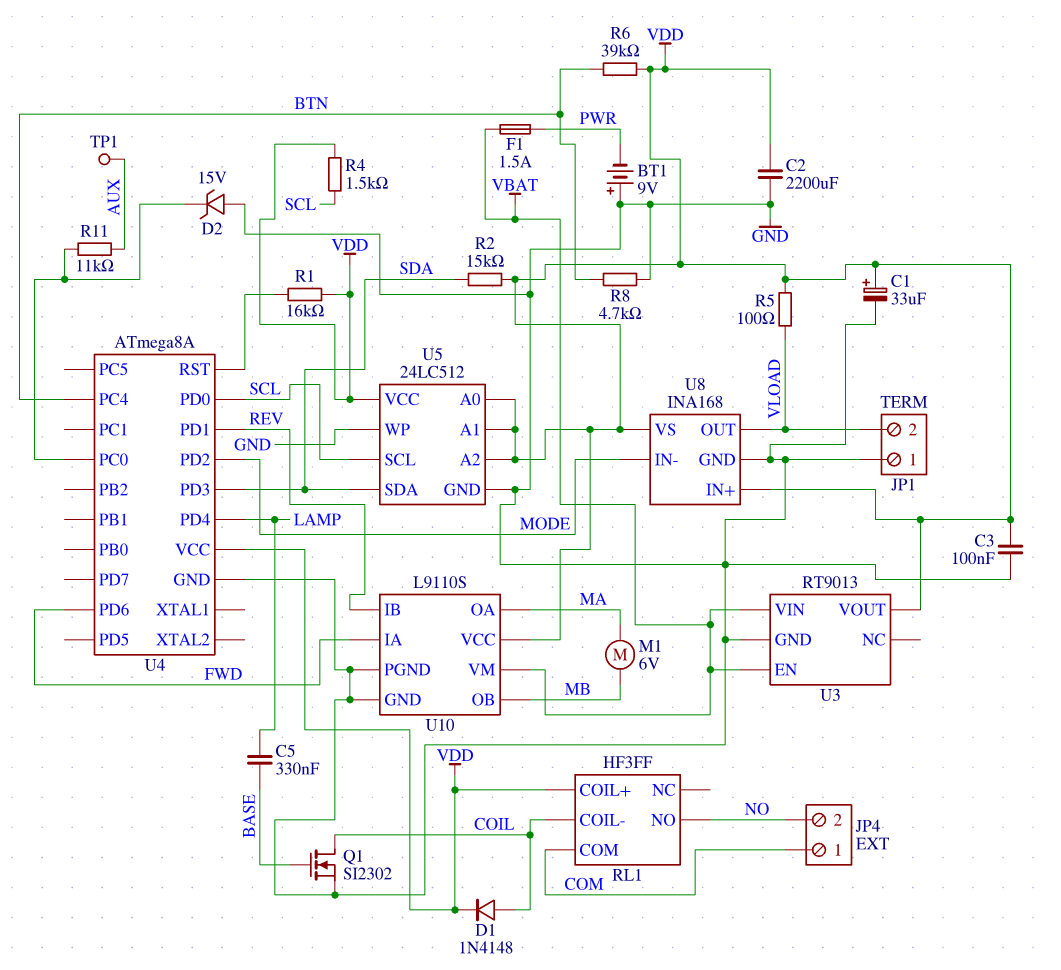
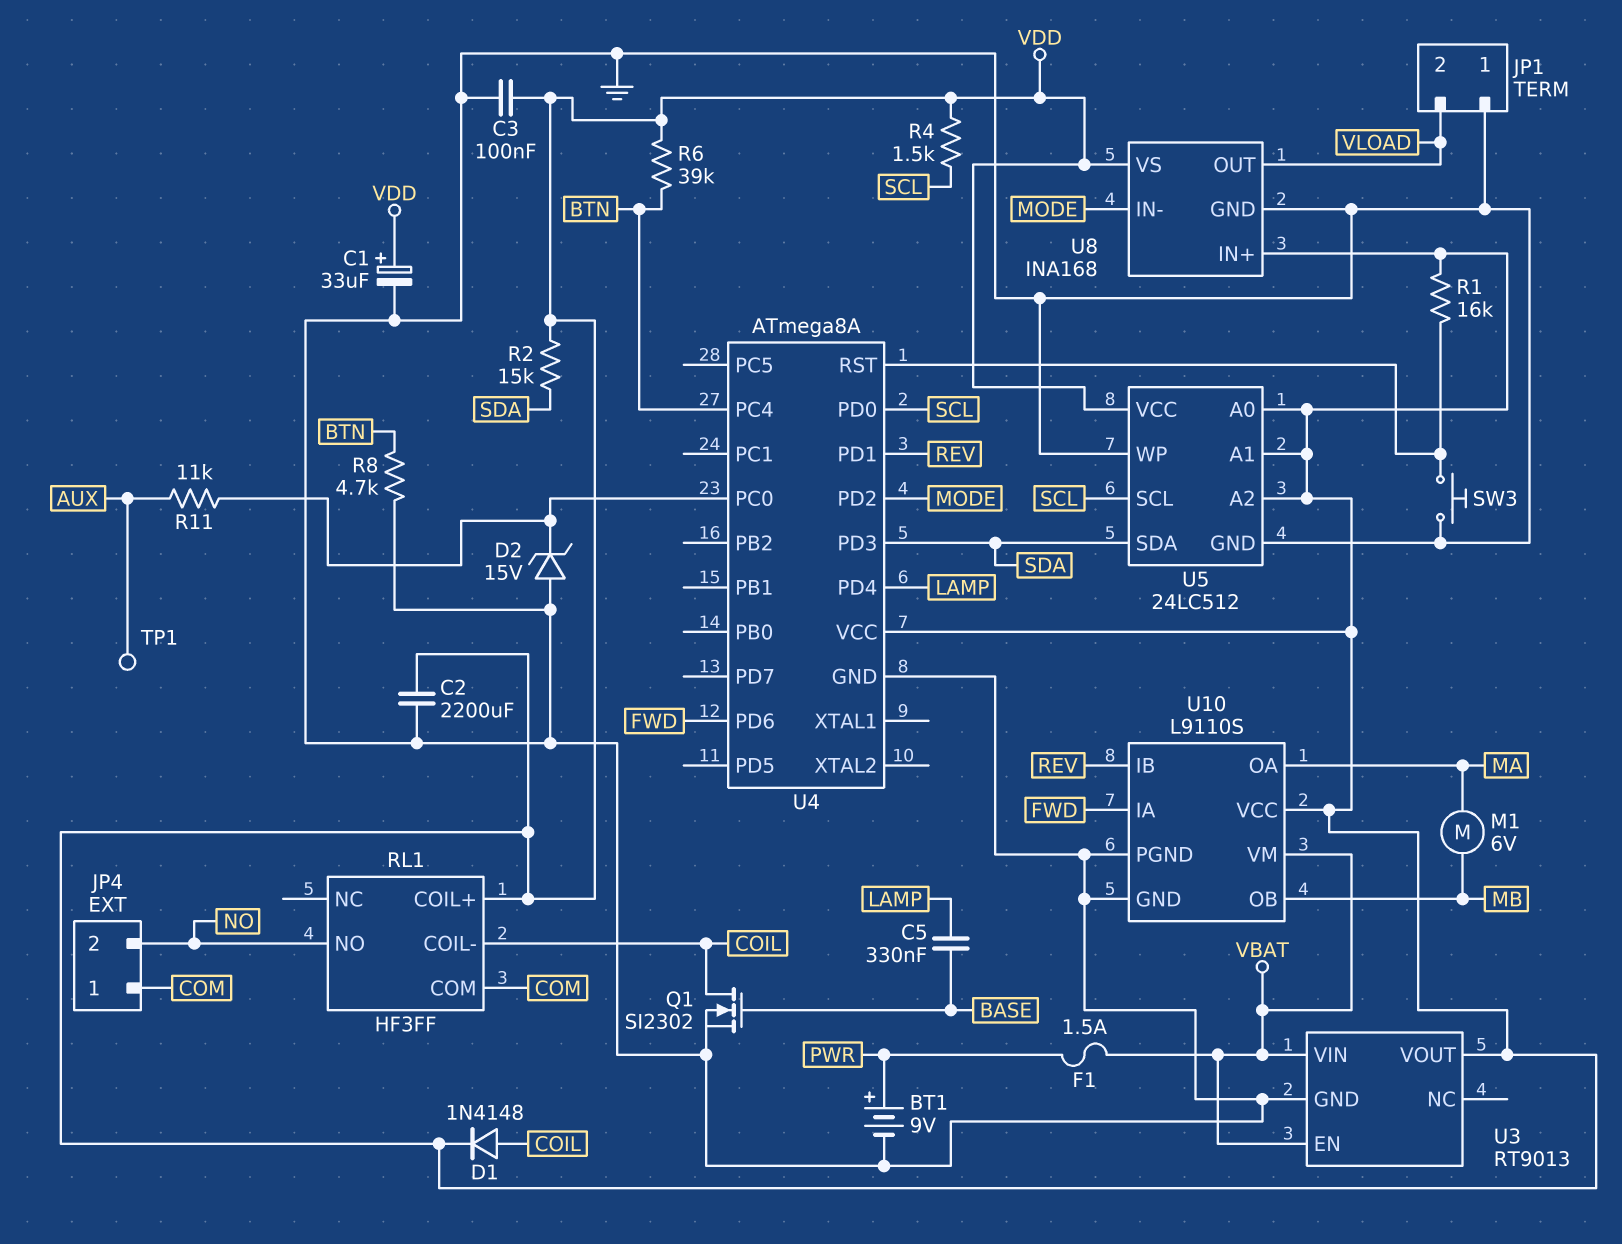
BT1: 9V (plus GND, minus PWR) -> 9V (plus PWR, minus GND)
R5: 100 (VDD, VLOAD) -> none
SW3: none -> button (GND, U4/RST)

